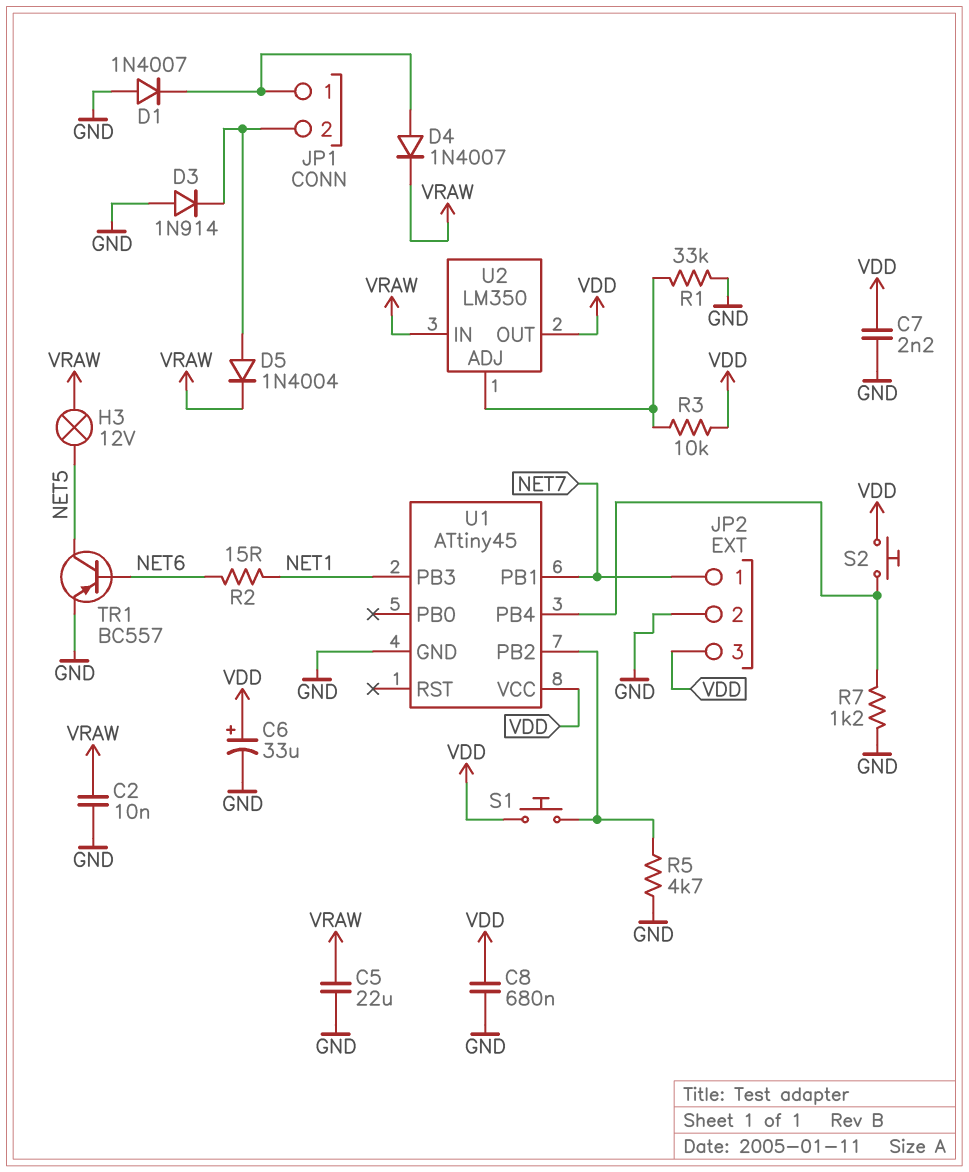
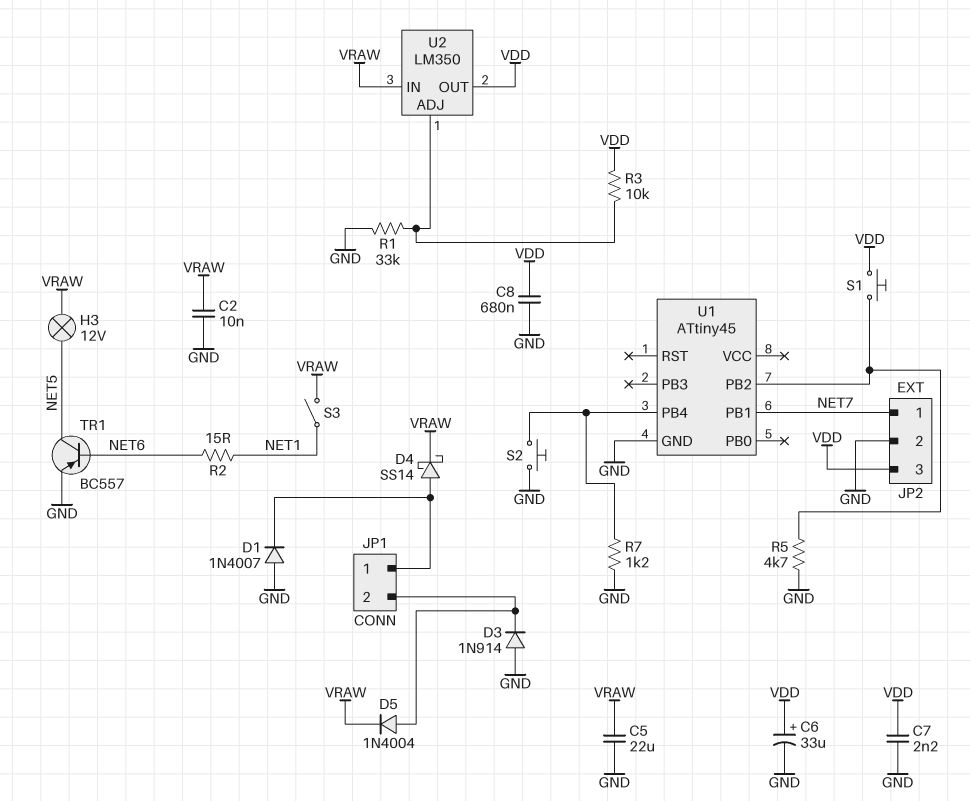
D4: diode 1N4007 (A JP1/1, K VRAW) -> schottky SS14 (A JP1/1, K VRAW)
S2: button (U1/PB4, VDD) -> button (GND, U1/PB4)
S3: none -> switch (NET1, VRAW)
U1 pin PB3: NET1 -> none
U1 pin VCC: VDD -> none

